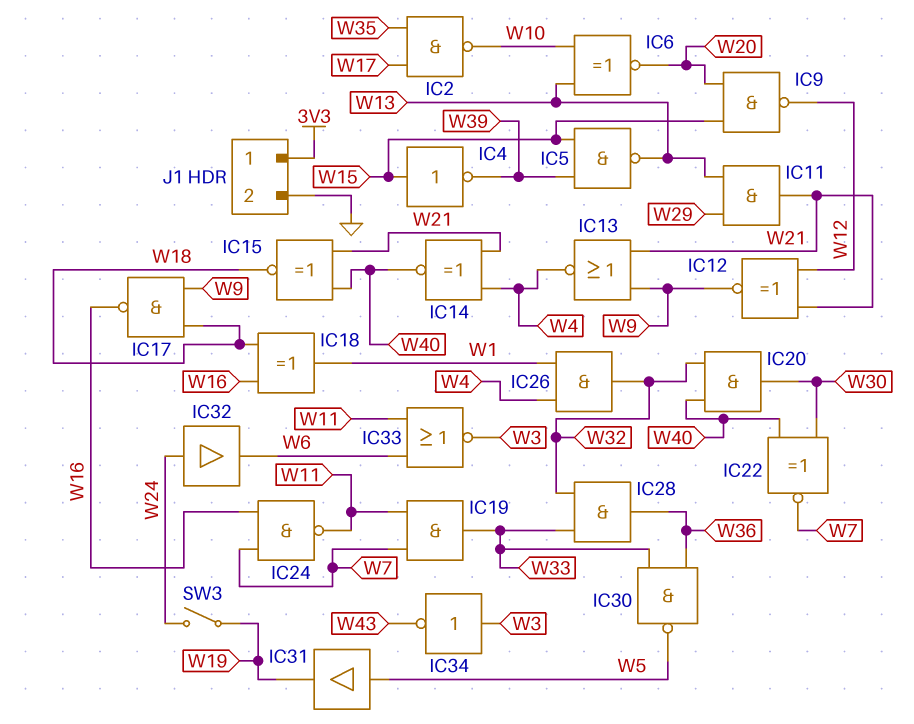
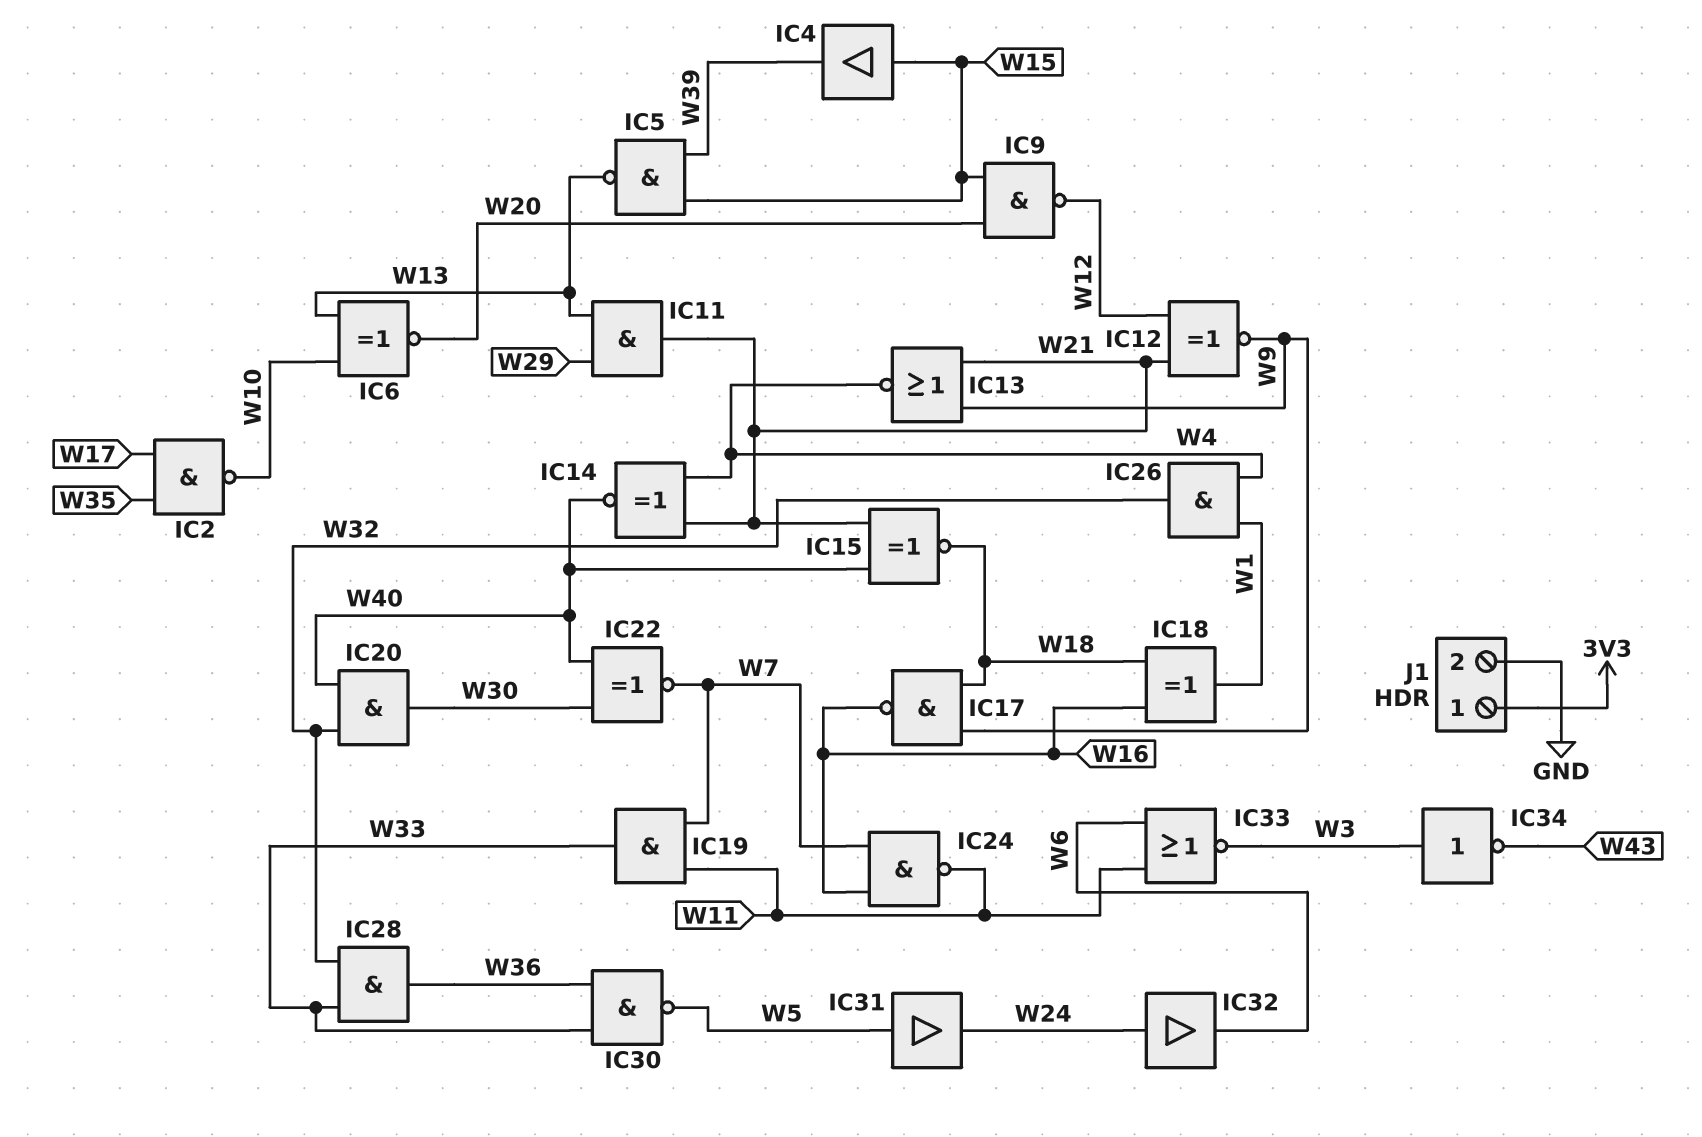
IC4: NOT (in W15, out W39) -> buffer (in W15, out W39)
IC31: buffer (in W5, out W19) -> buffer (in W5, out W24)
SW3: switch (W19, W24) -> none

